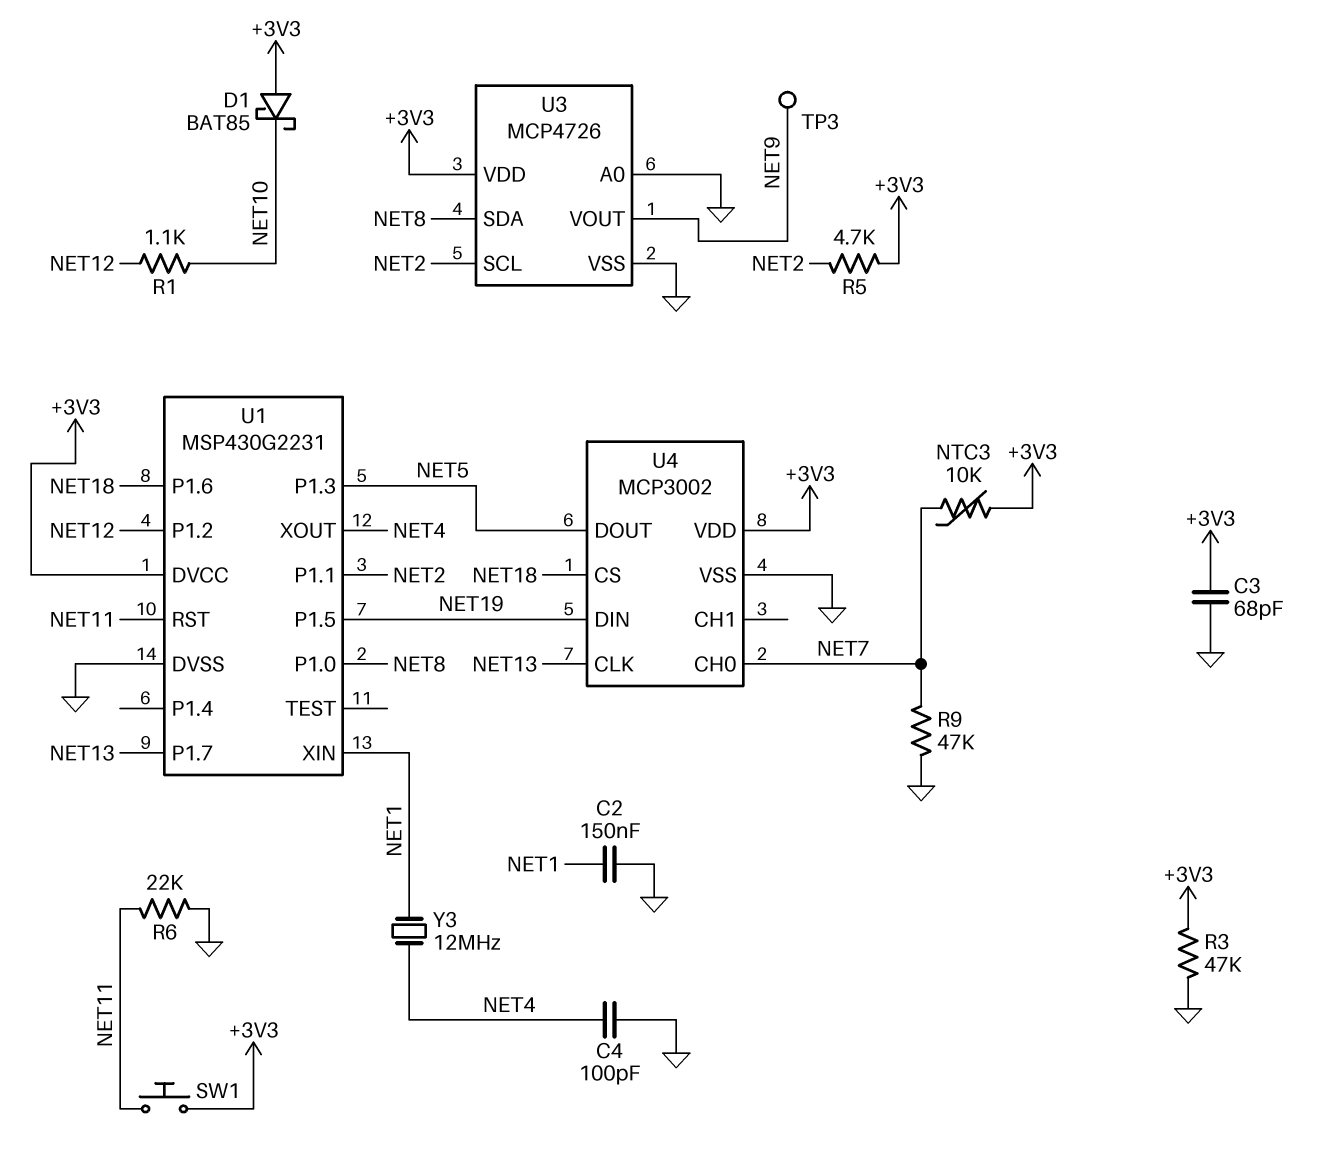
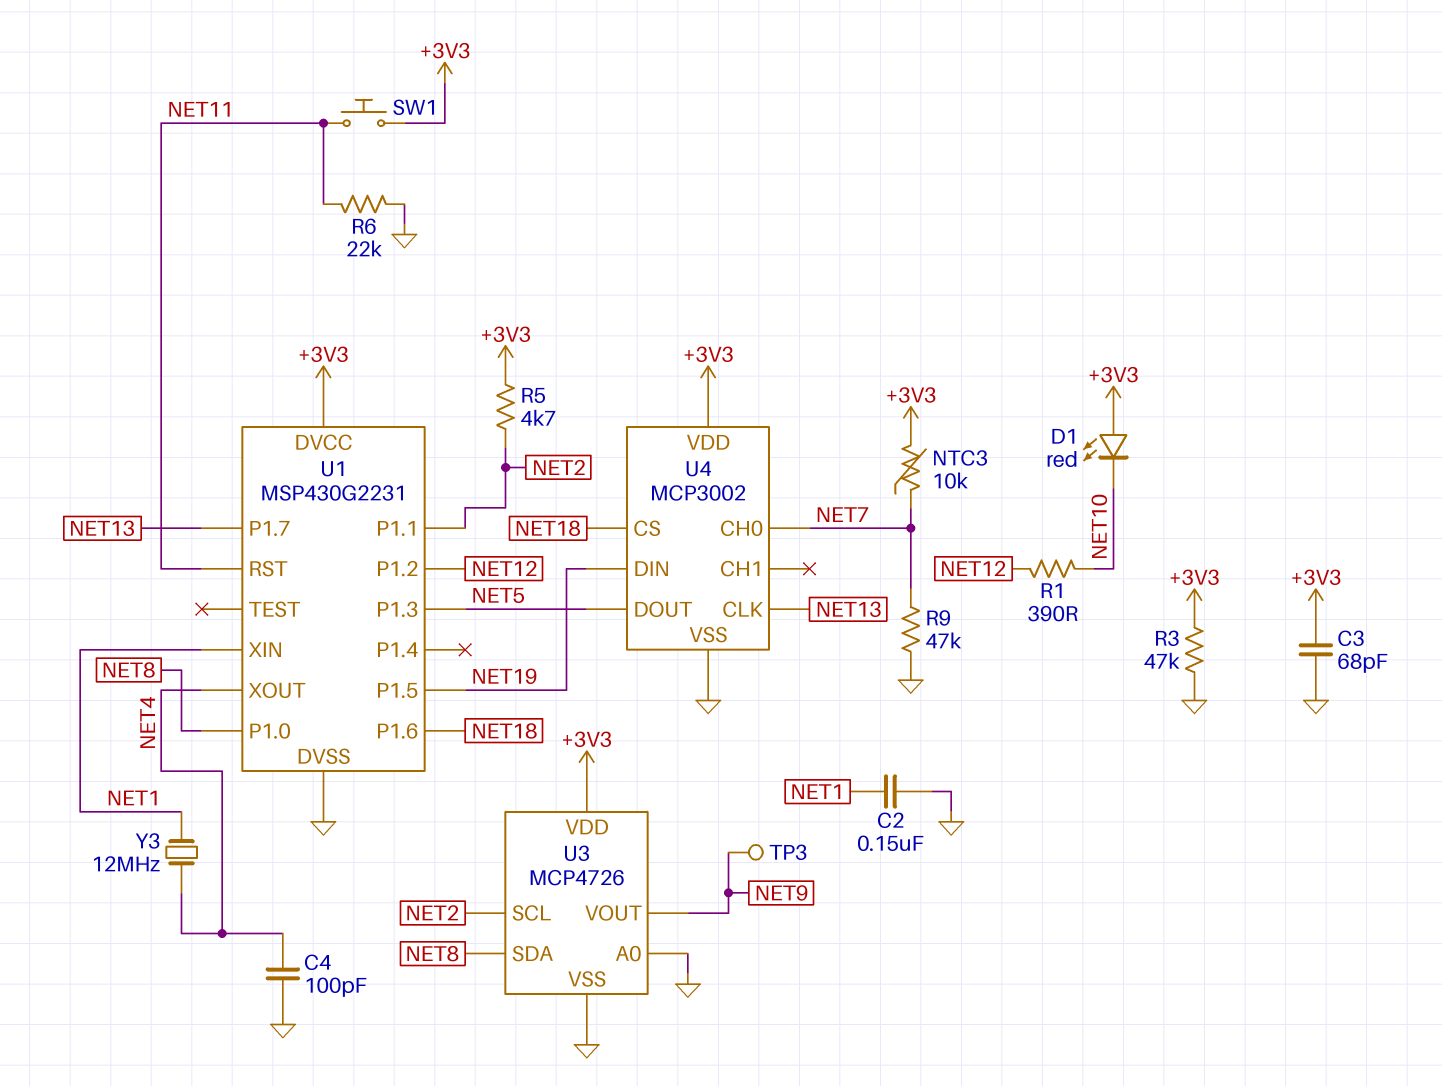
D1: schottky BAT85 (A +3V3, K NET10) -> LED red (A +3V3, K NET10)
R1: 1.1k (NET10, NET12) -> 390 (NET10, NET12)

